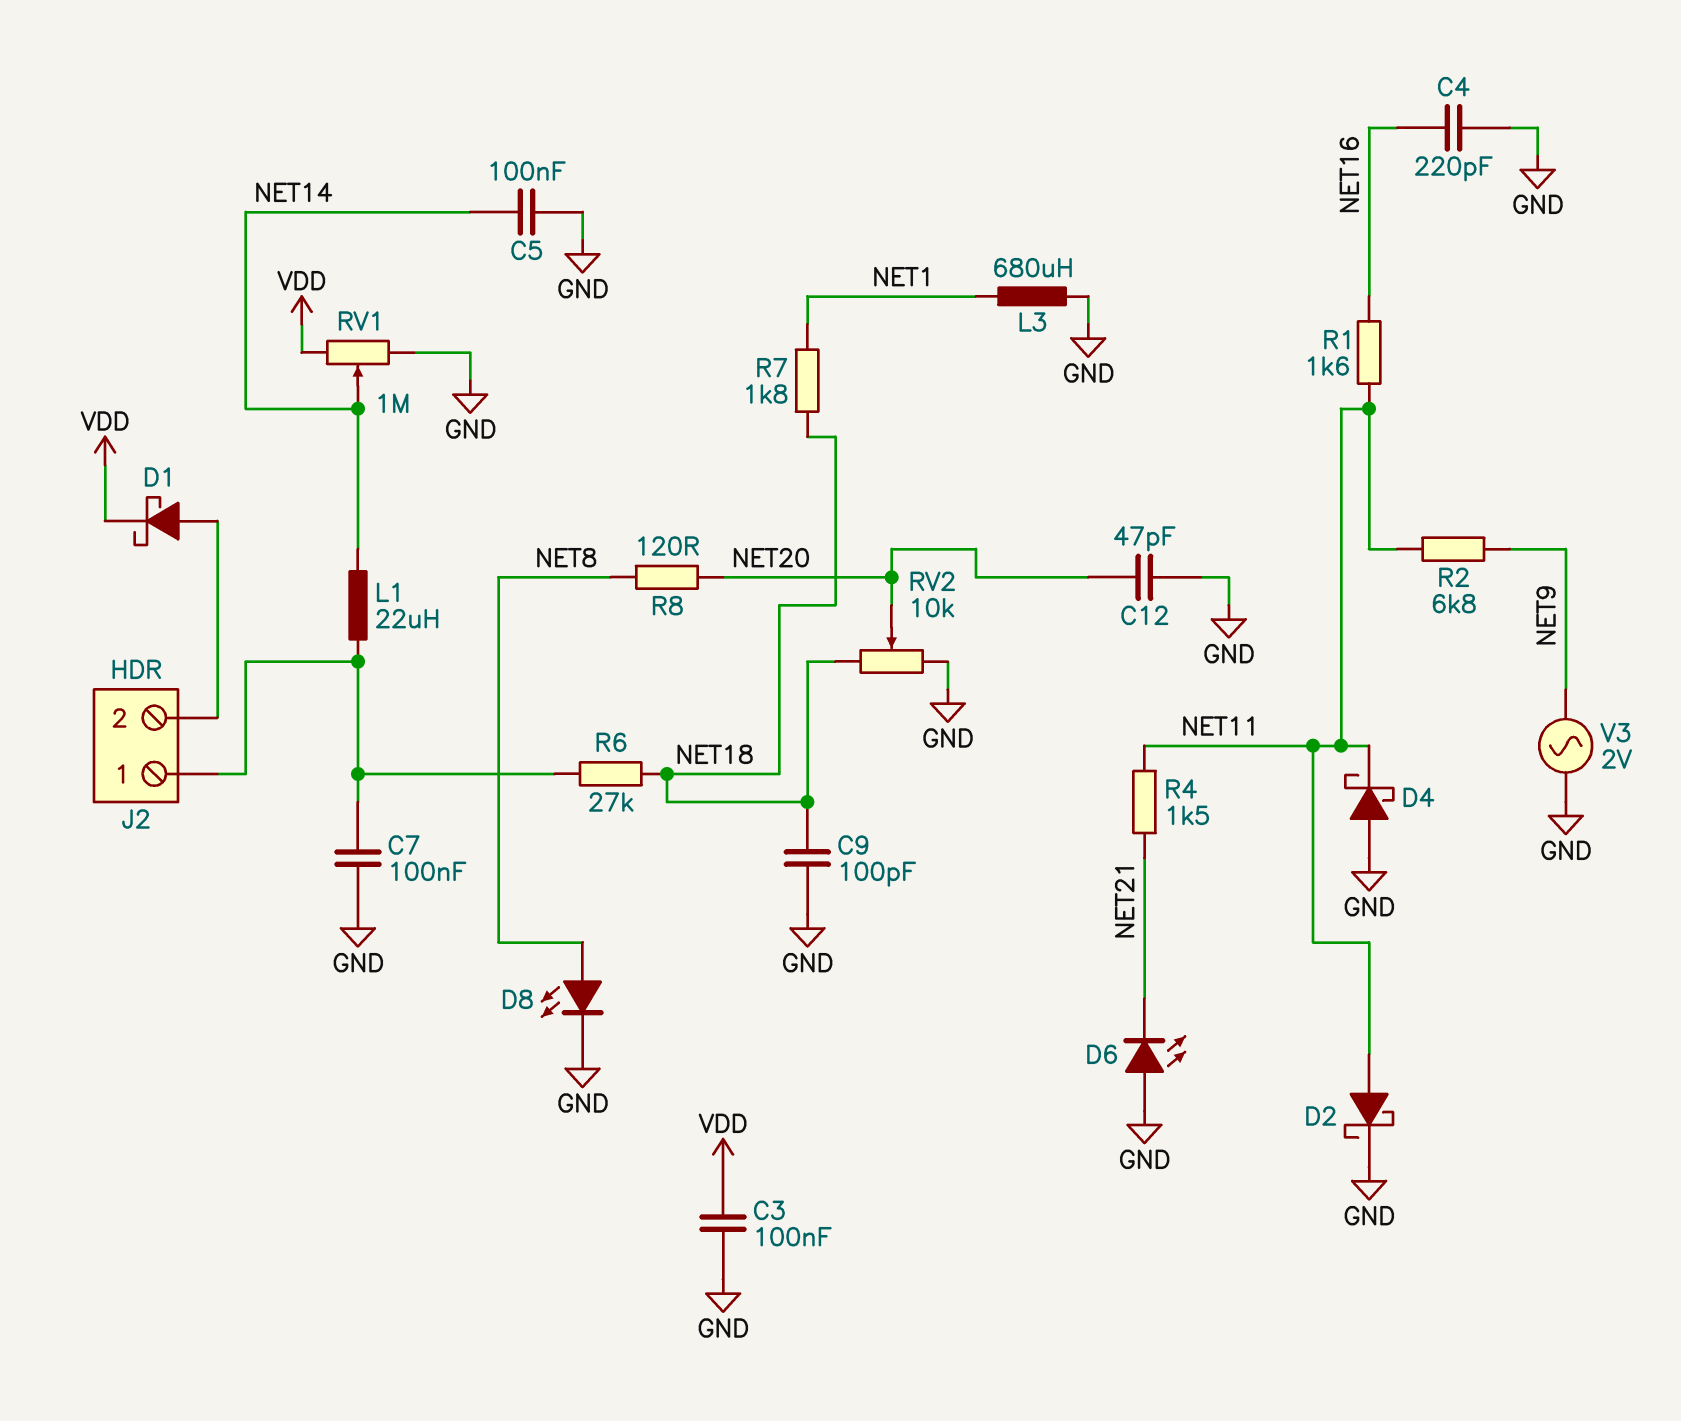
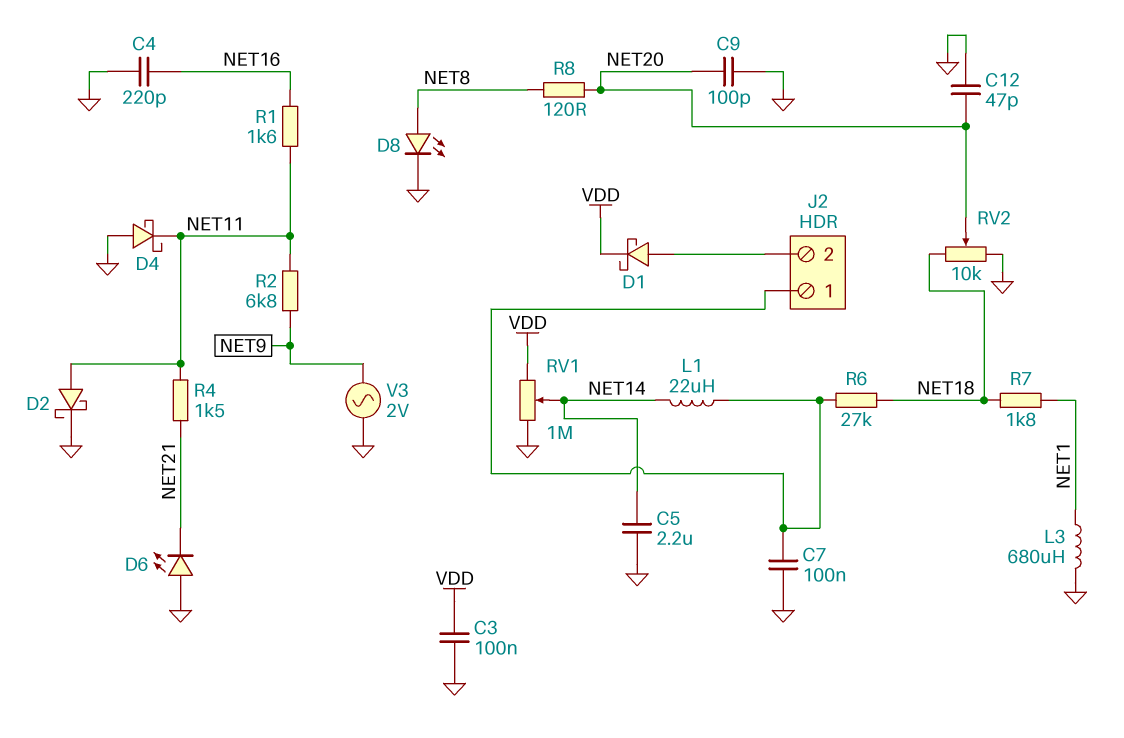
C5: 100nF (GND, NET14) -> 2.2uF (GND, NET14)
C9: 100pF (GND, NET18) -> 100pF (GND, NET20)

